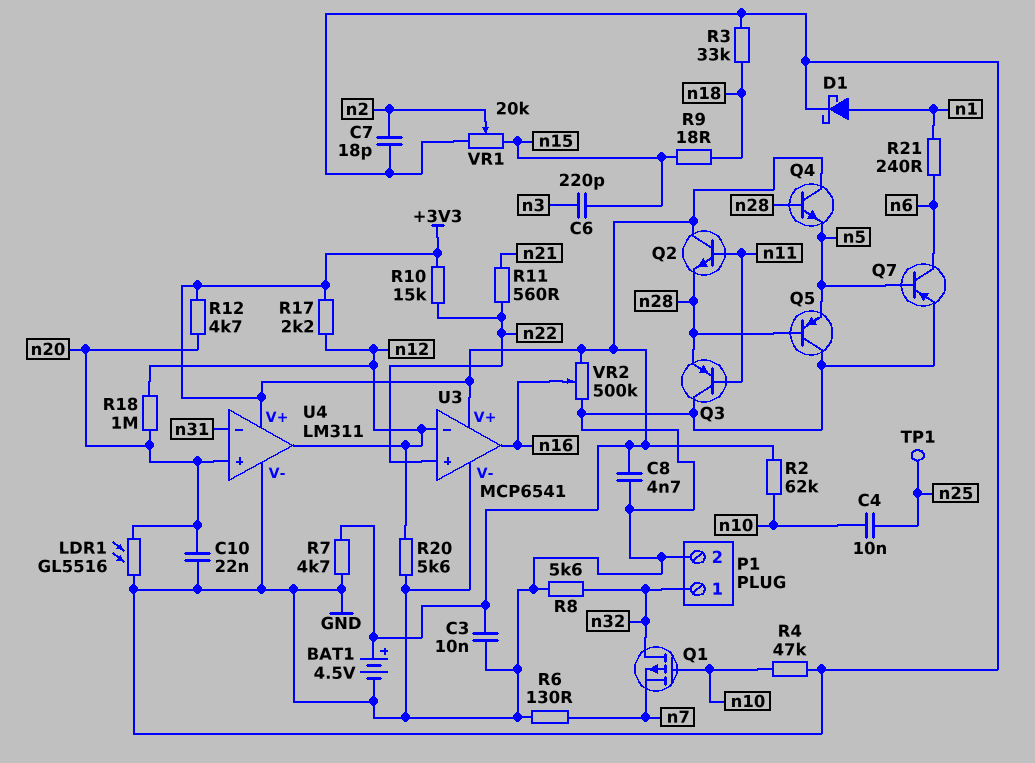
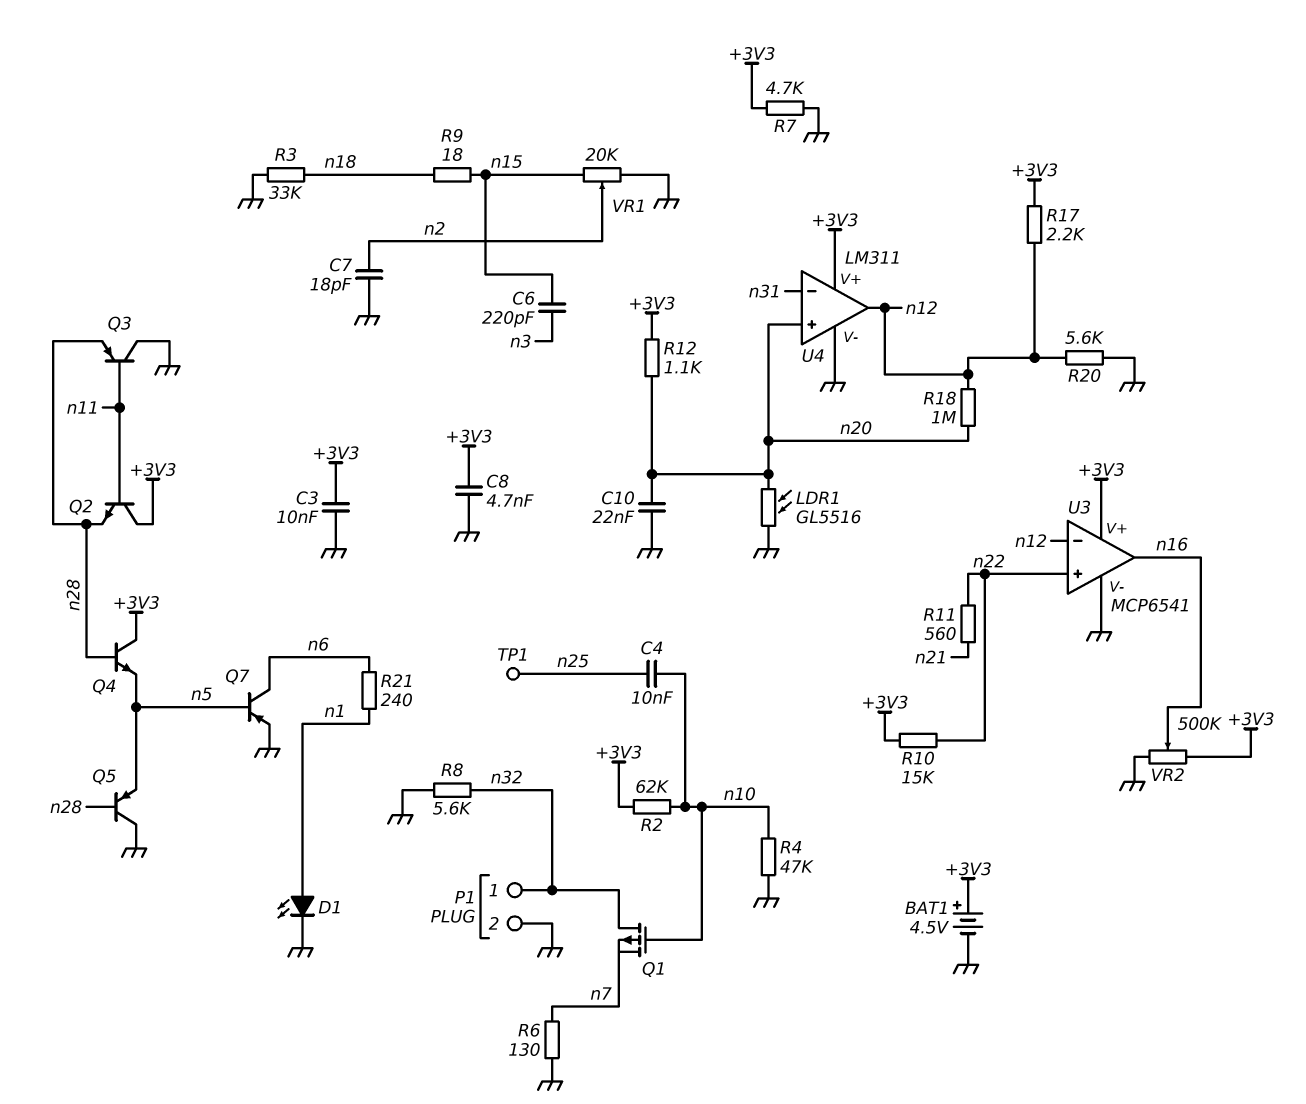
D1: schottky (A n1, K GND) -> LED (A n1, K GND)
R12: 4.7k (+3V3, n20) -> 1.1k (+3V3, n20)

